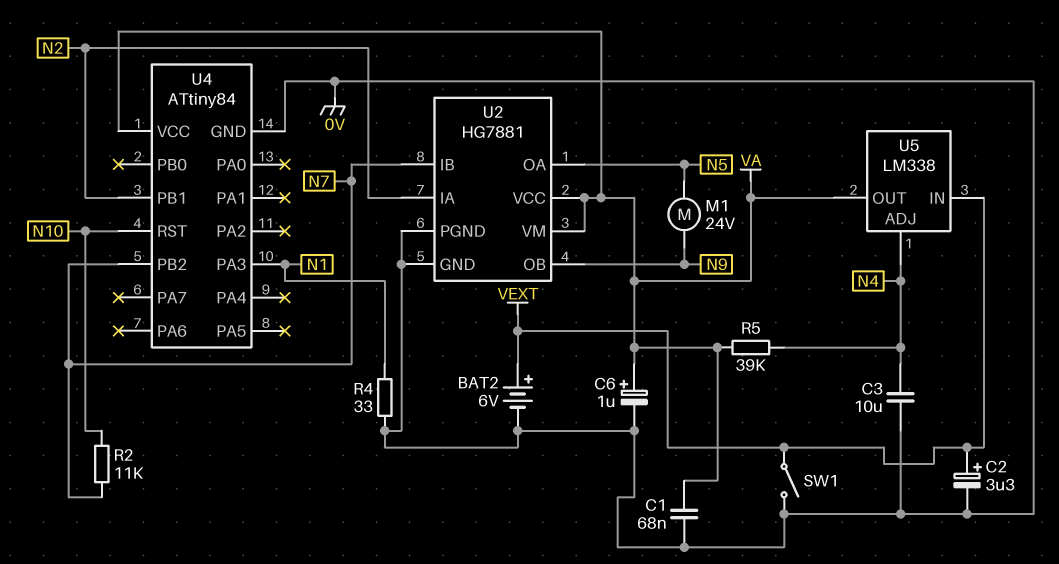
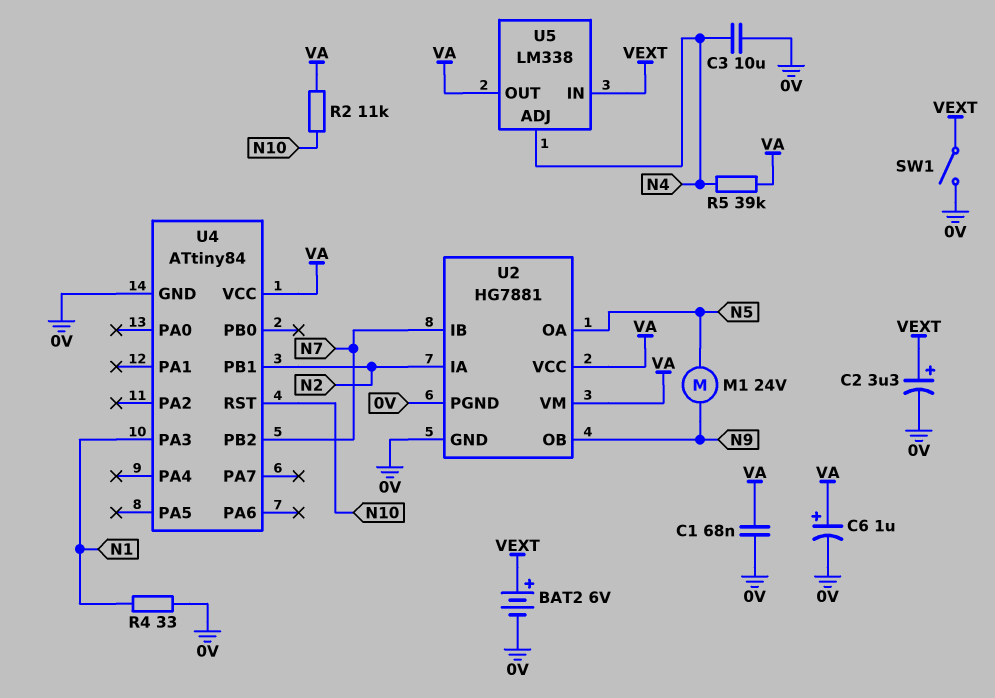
R2: 11k (N7, N10) -> 11k (N10, VA)

